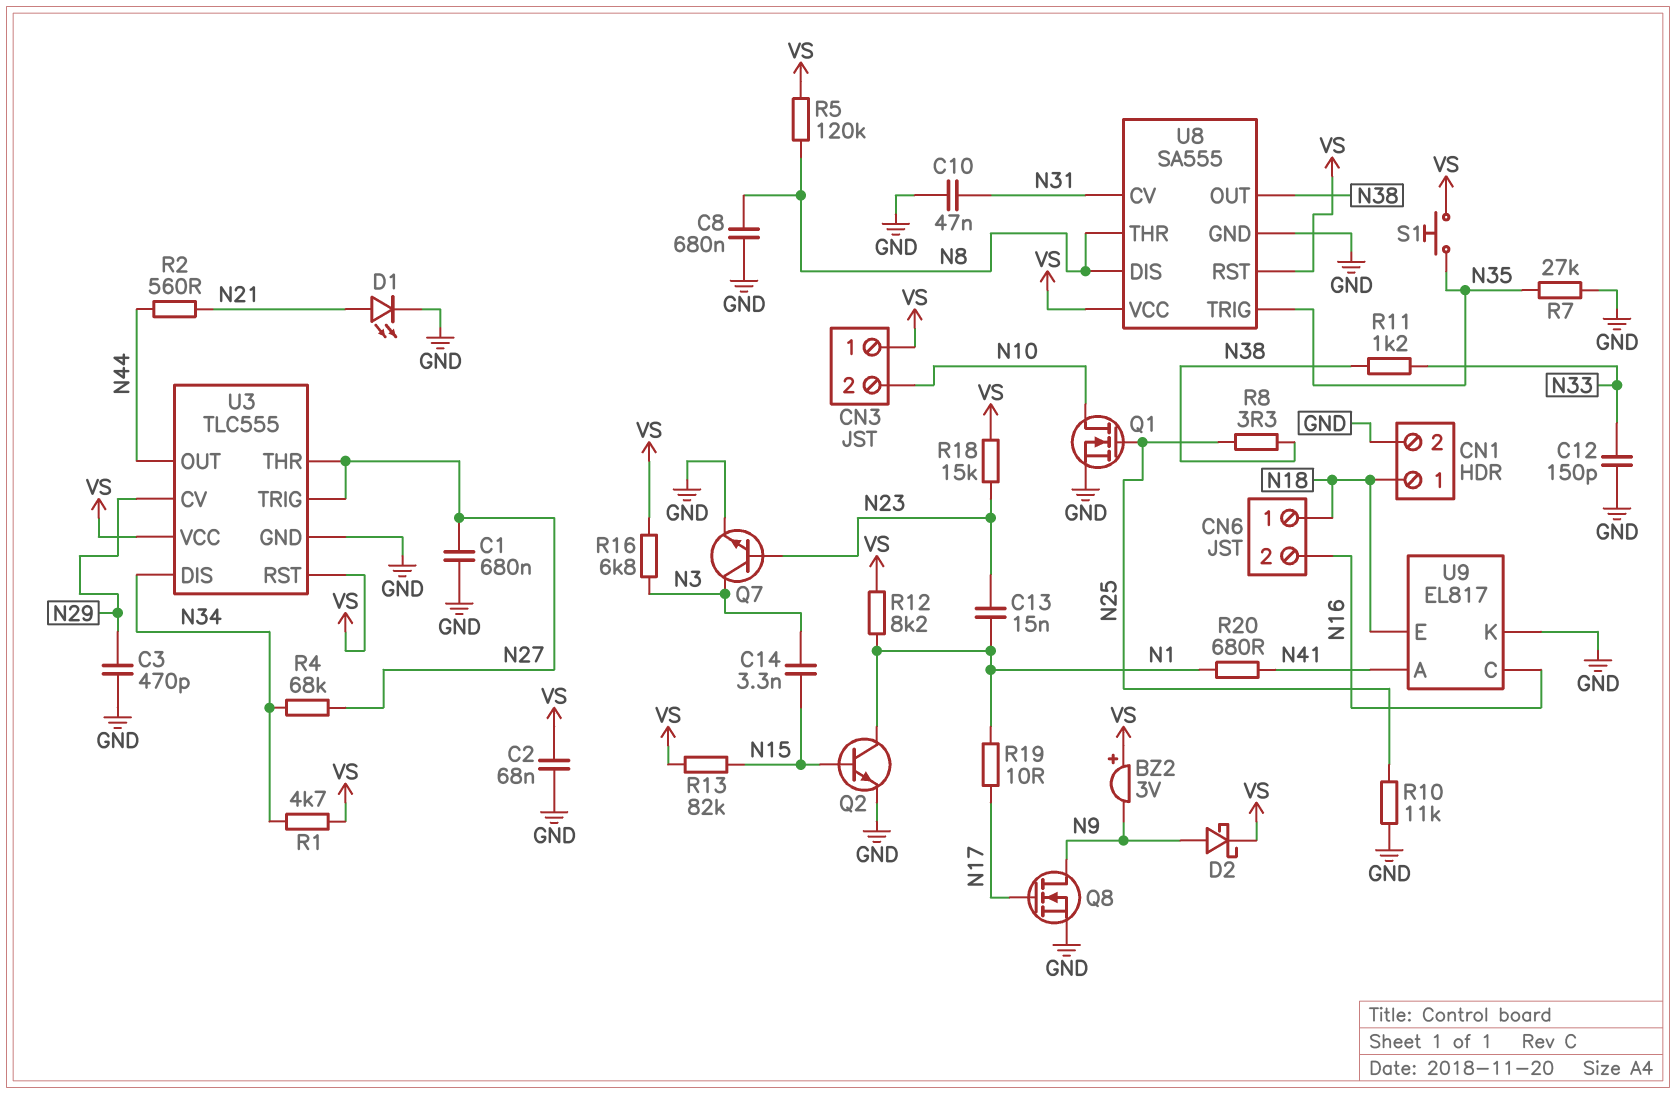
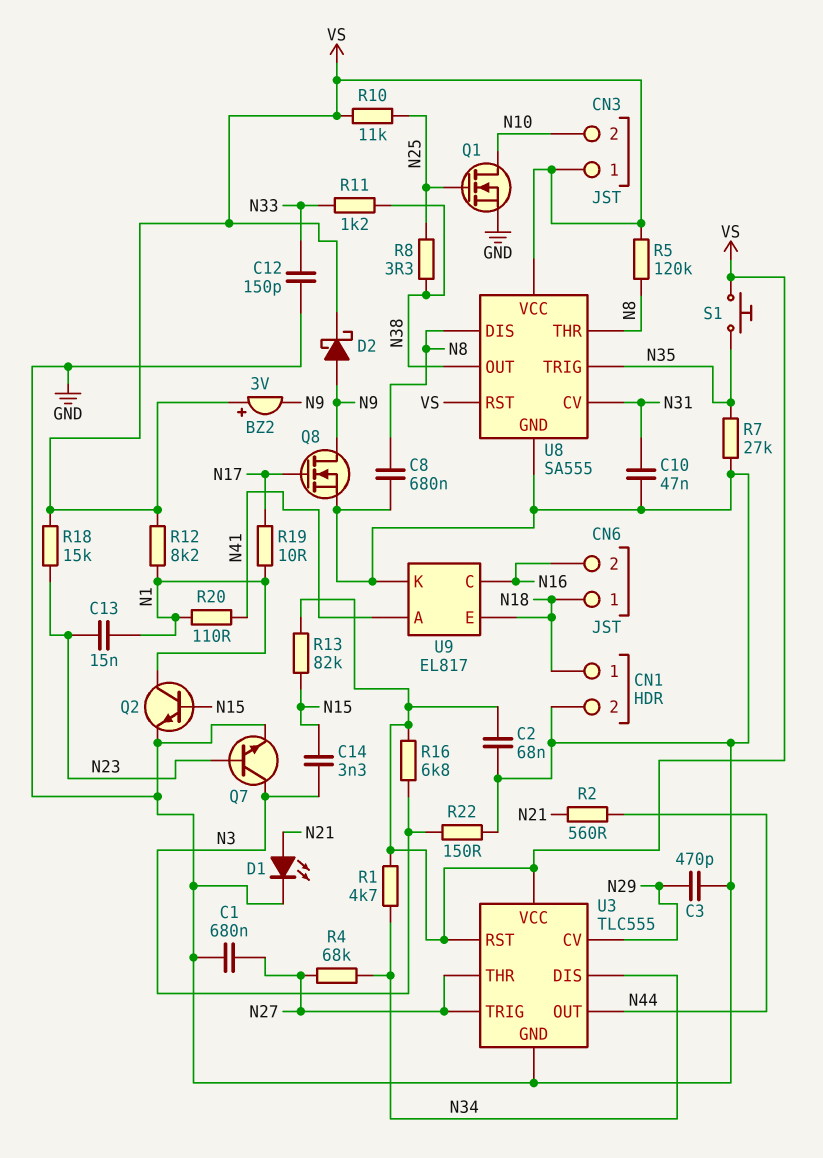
R10: 11k (GND, N25) -> 11k (N25, VS)
R20: 680 (N1, N41) -> 110 (N1, N41)
R22: none -> 150 (GND, N3)

